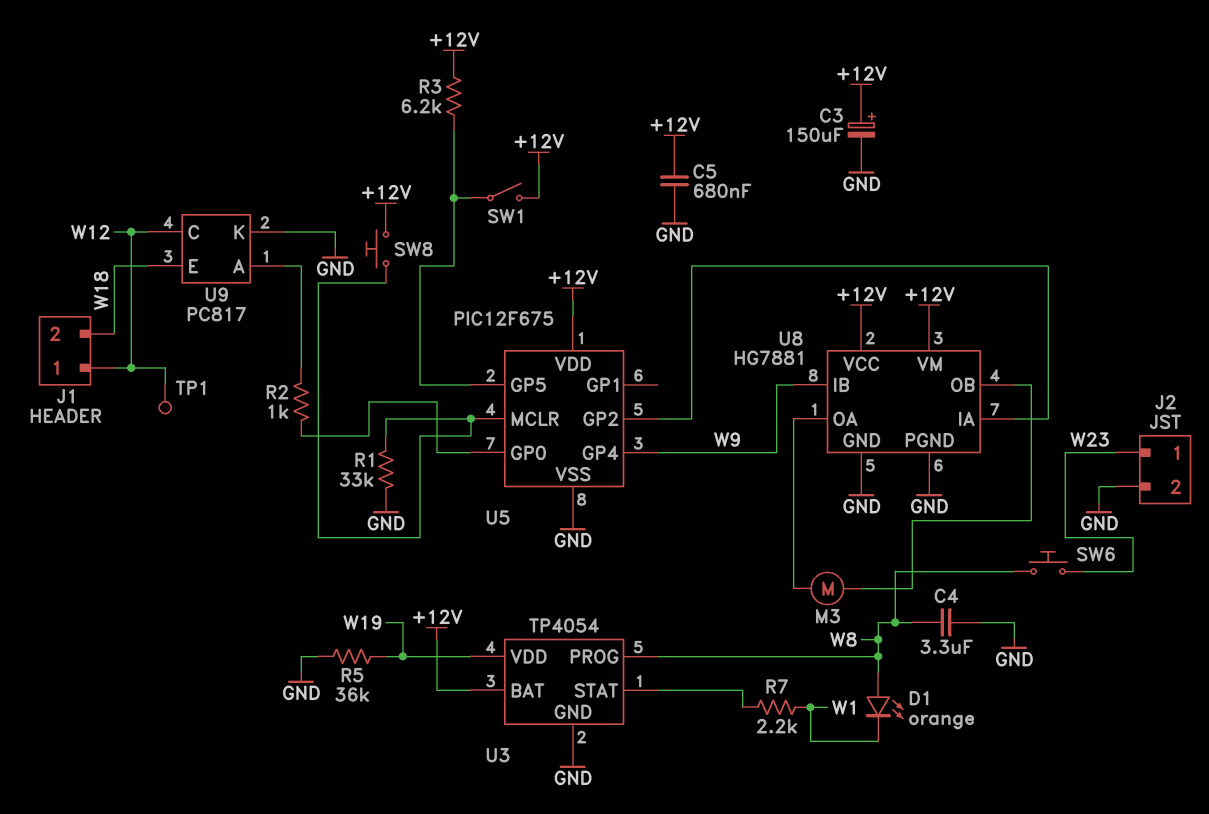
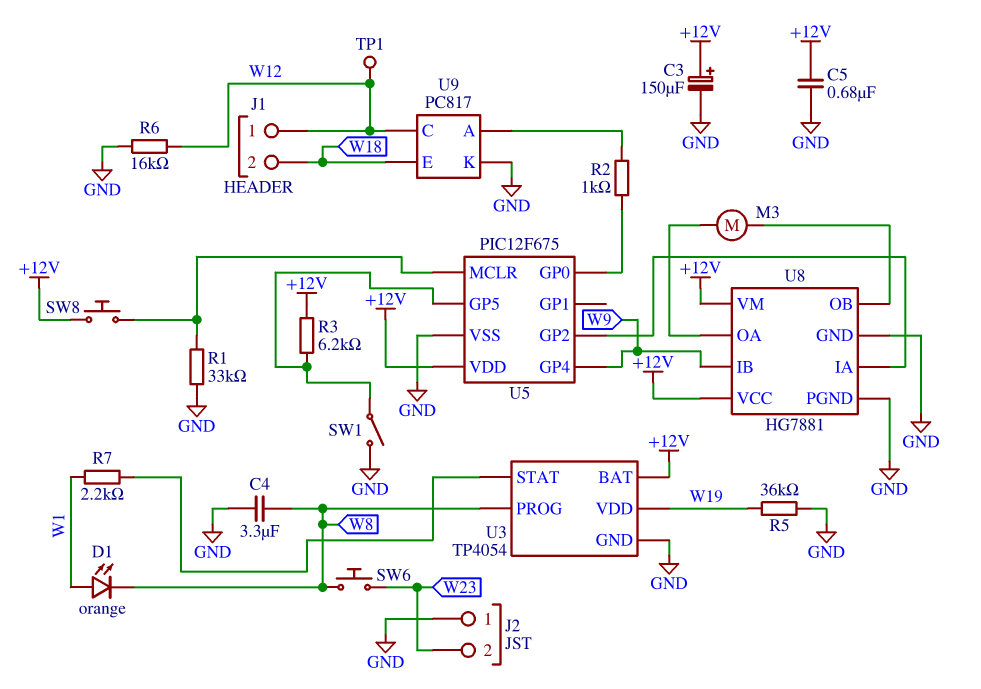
D1: LED orange (A W8, K W1) -> LED orange (A W1, K W8)
J2 pin 1: W23 -> GND
J2 pin 2: GND -> W23
R6: none -> 16k (GND, W12)
SW1: switch (+12V, U5/GP5) -> switch (GND, U5/GP5)

